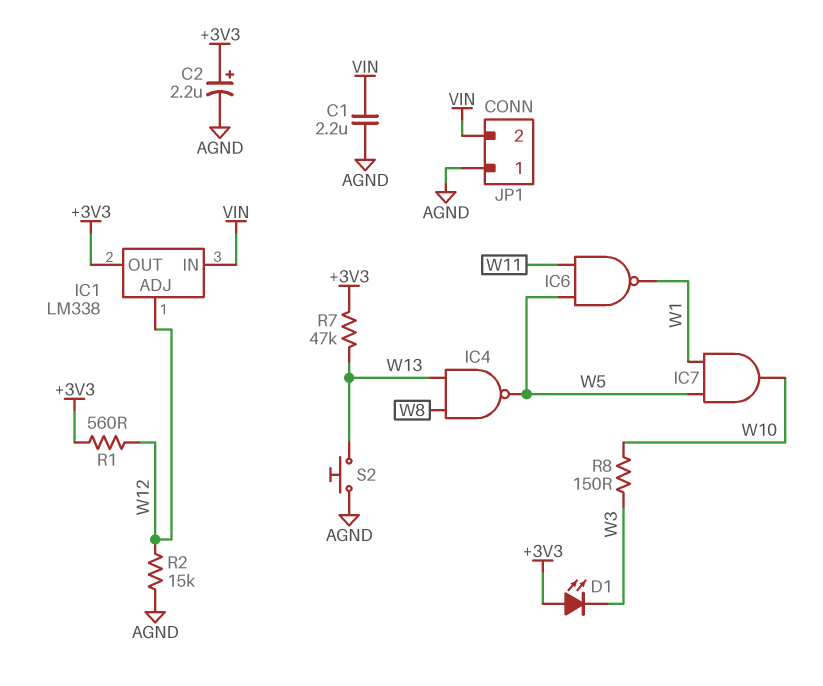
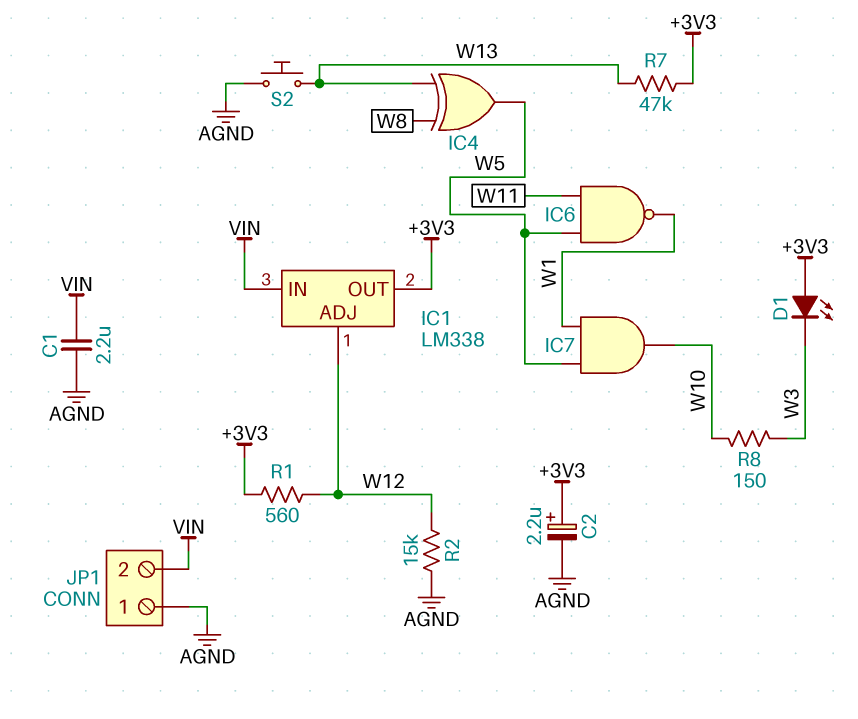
IC4: NAND (in W8, in W13, out W5) -> XOR (in W8, in W13, out W5)

